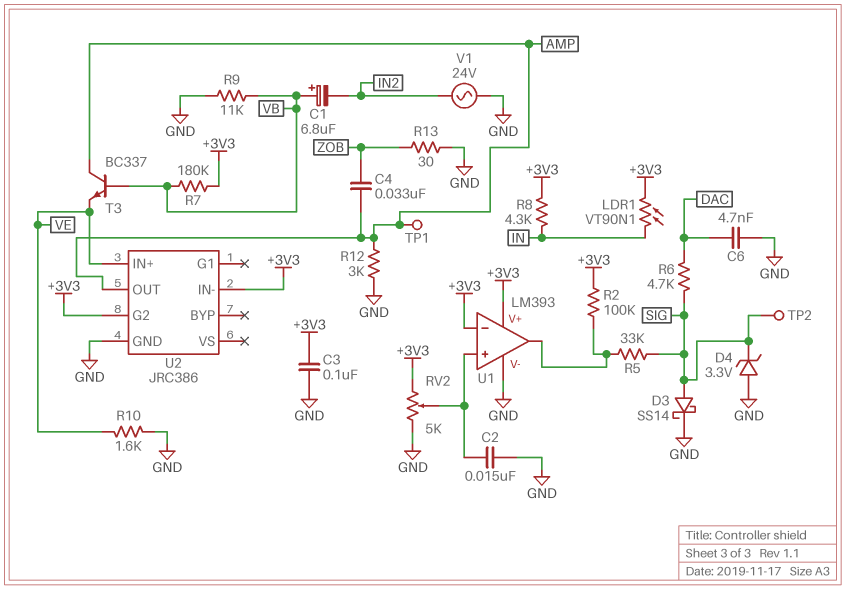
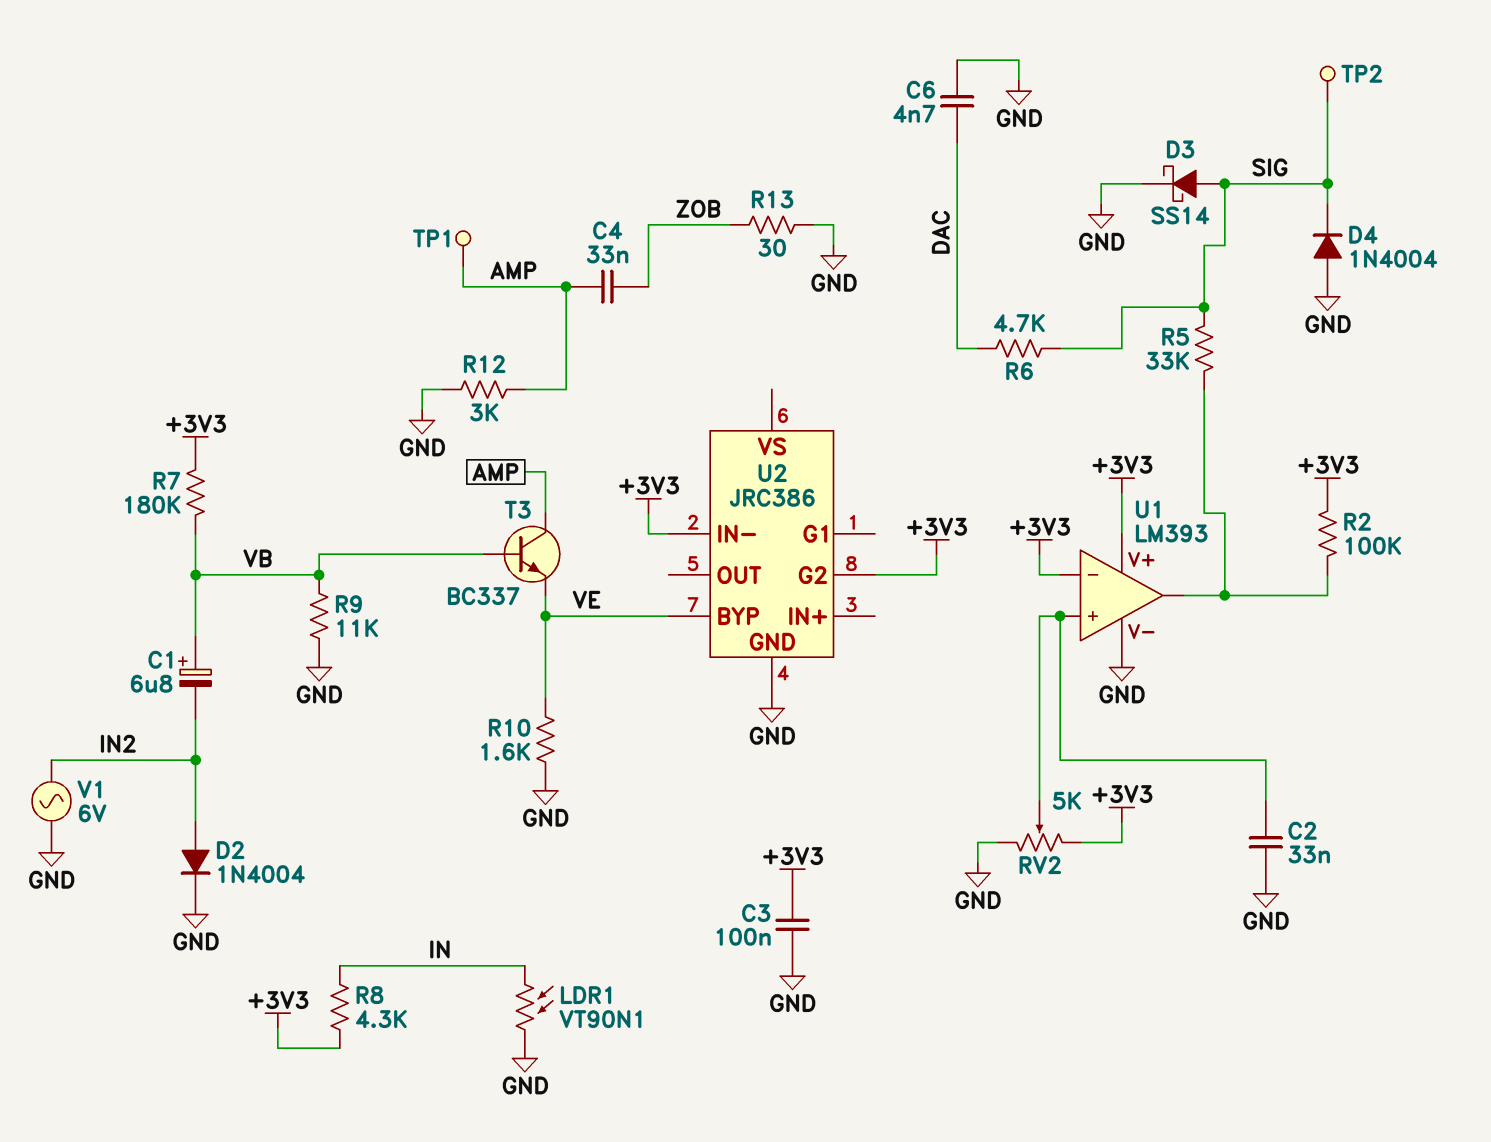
C2: 15nF (GND, U1/in+) -> 33nF (GND, U1/in+)
D2: none -> diode 1N4004 (A IN2, K GND)
D4: zener 3.3V (A GND, K SIG) -> diode 1N4004 (A GND, K SIG)
LDR1: VT90N1 (+3V3, IN) -> VT90N1 (GND, IN)
U2 pin BYP: none -> VE
U2 pin IN+: VE -> none
U2 pin OUT: AMP -> none
V1: AC 24V (GND, IN2) -> AC 6V (GND, IN2)

